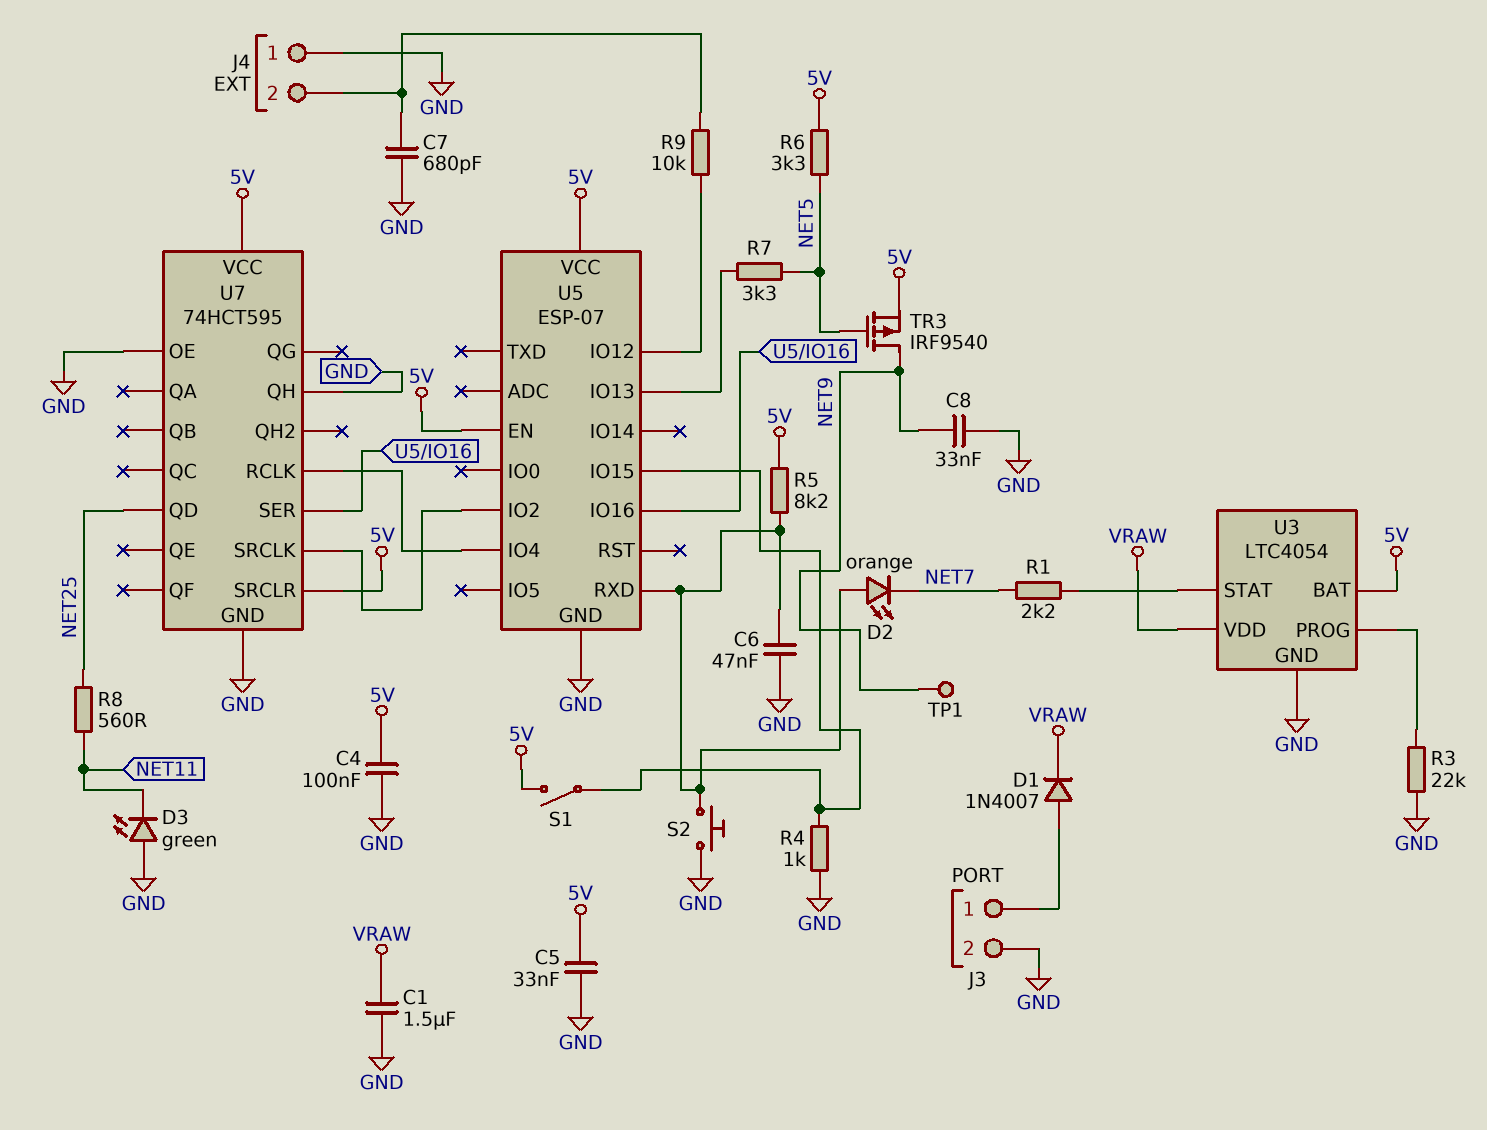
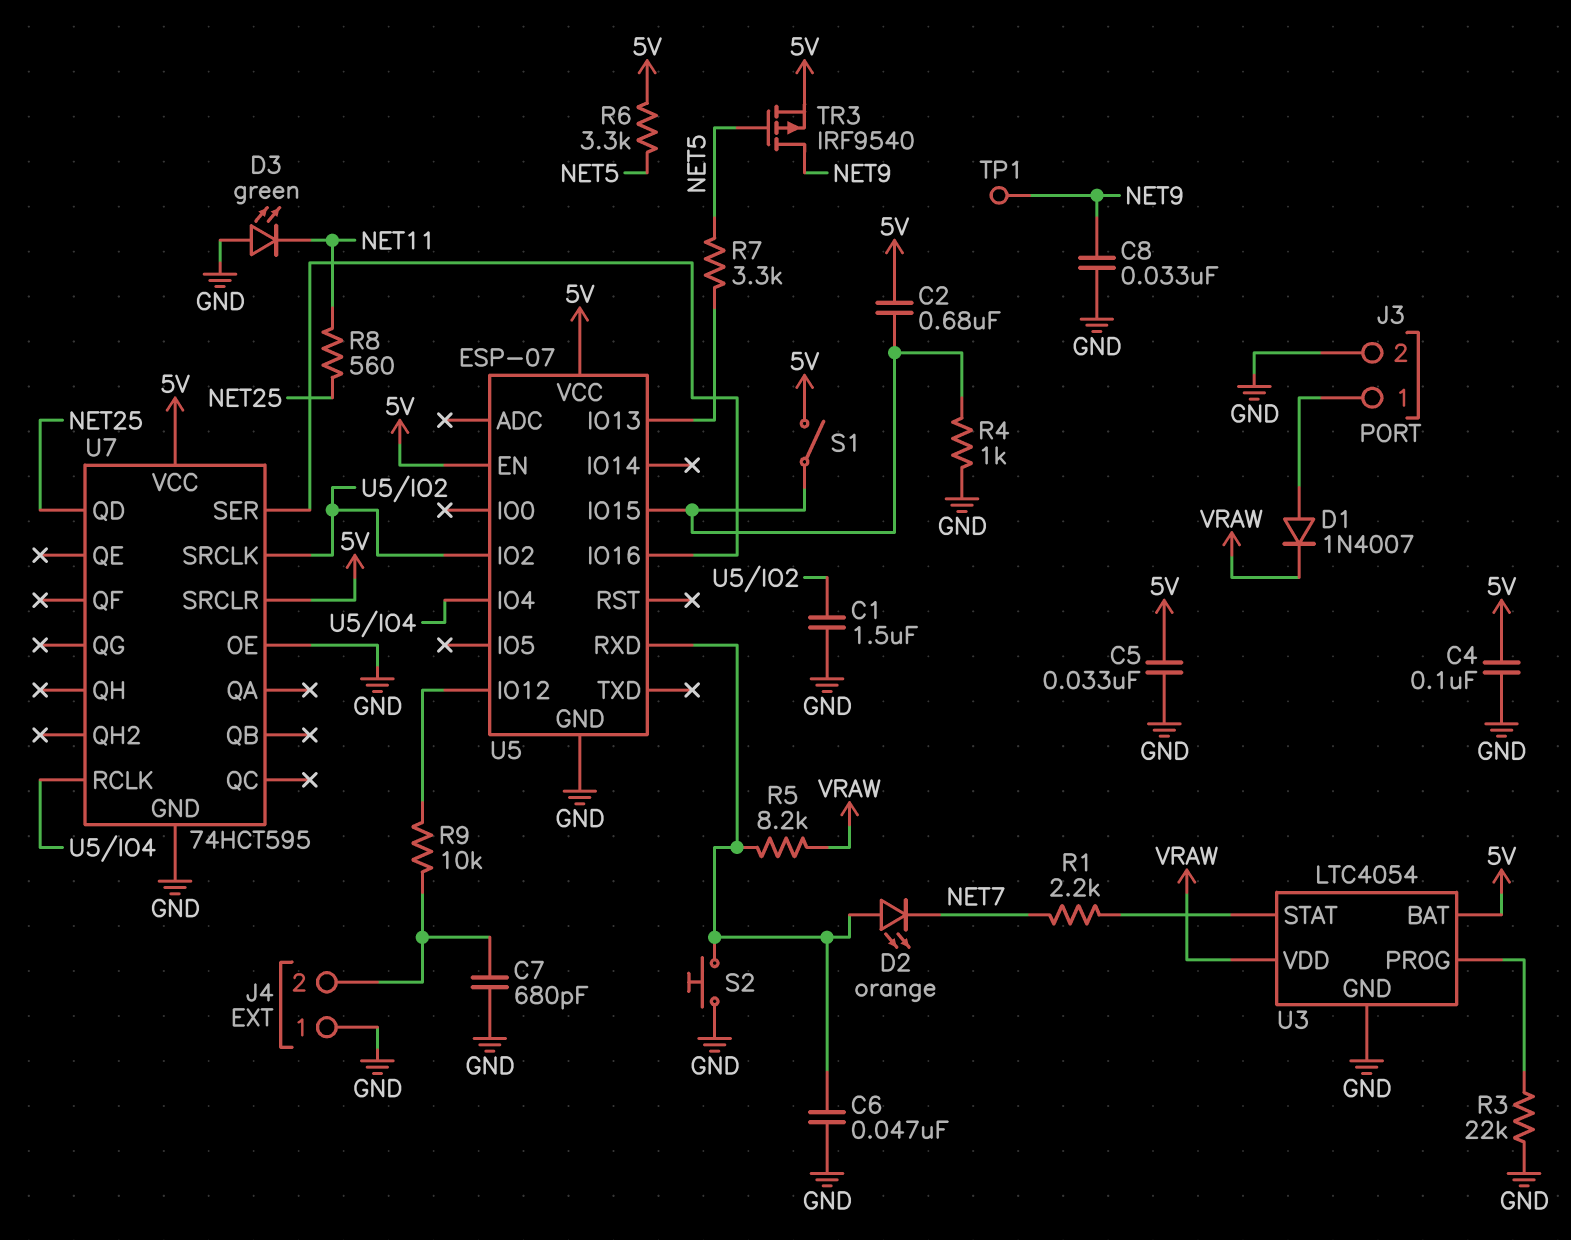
C1: 1.5uF (GND, VRAW) -> 1.5uF (GND, U5/IO2)
C2: none -> 680nF (5V, U5/IO15)
R5: 8.2k (5V, U5/RXD) -> 8.2k (U5/RXD, VRAW)
U7 pin QH: GND -> none

